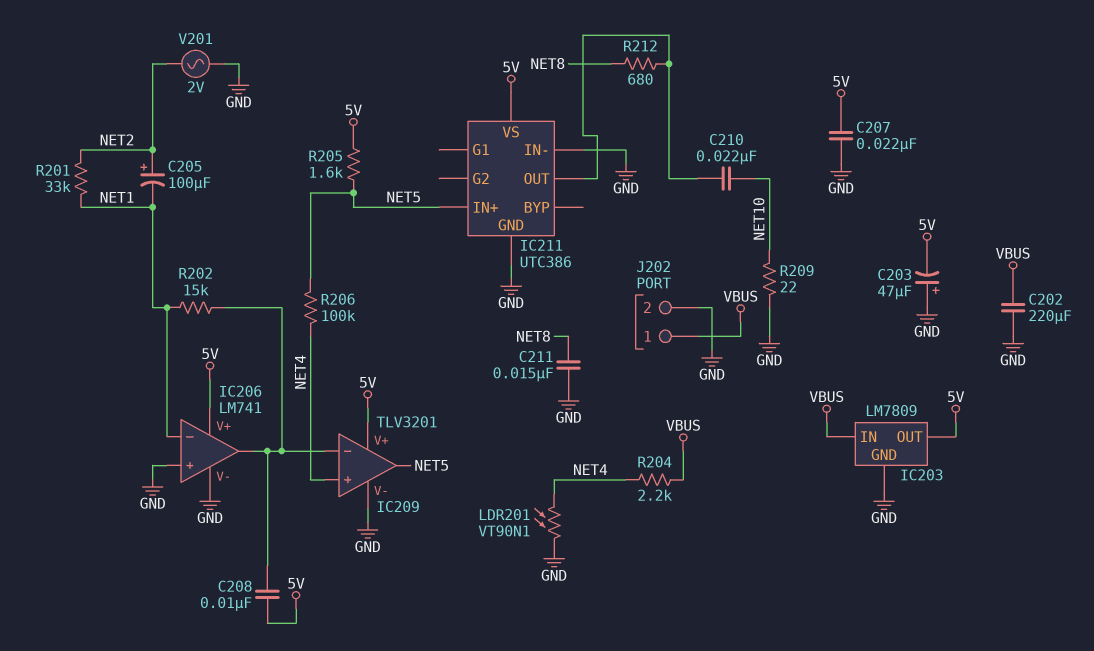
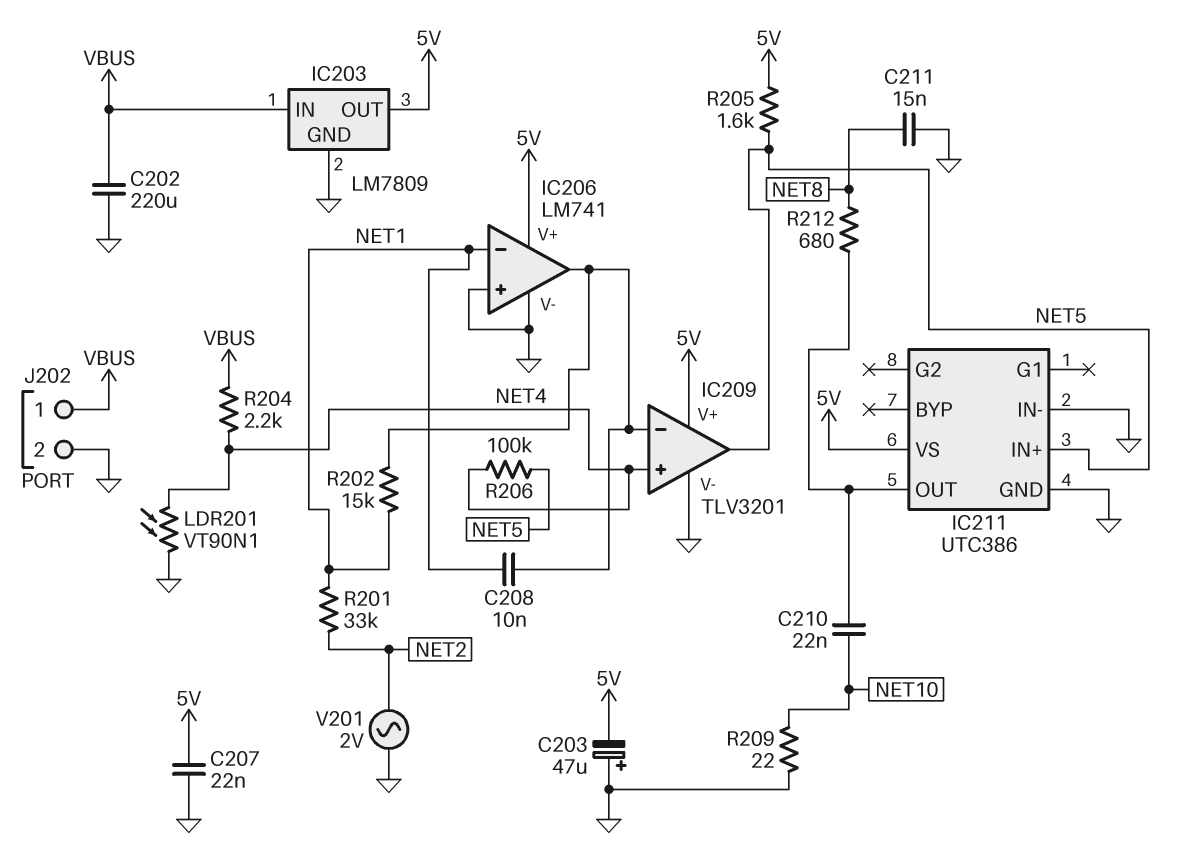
C205: 100uF (plus NET2, minus NET1) -> none
C208: 10nF (5V, IC206/out) -> 10nF (IC206/out, NET1)

